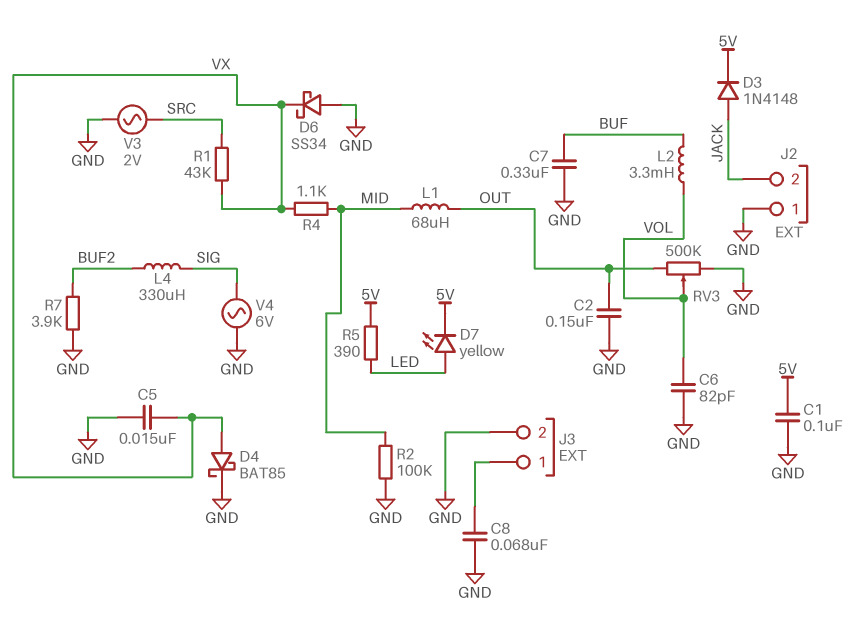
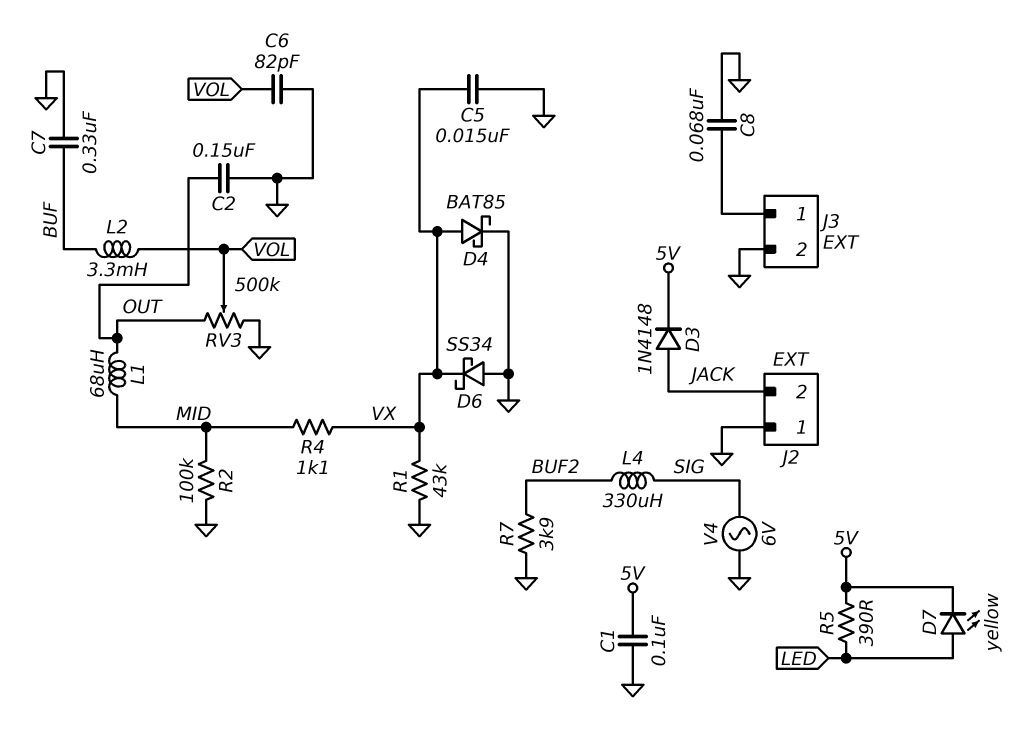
R1: 43k (SRC, VX) -> 43k (GND, VX)
V3: AC 2V (GND, SRC) -> none

